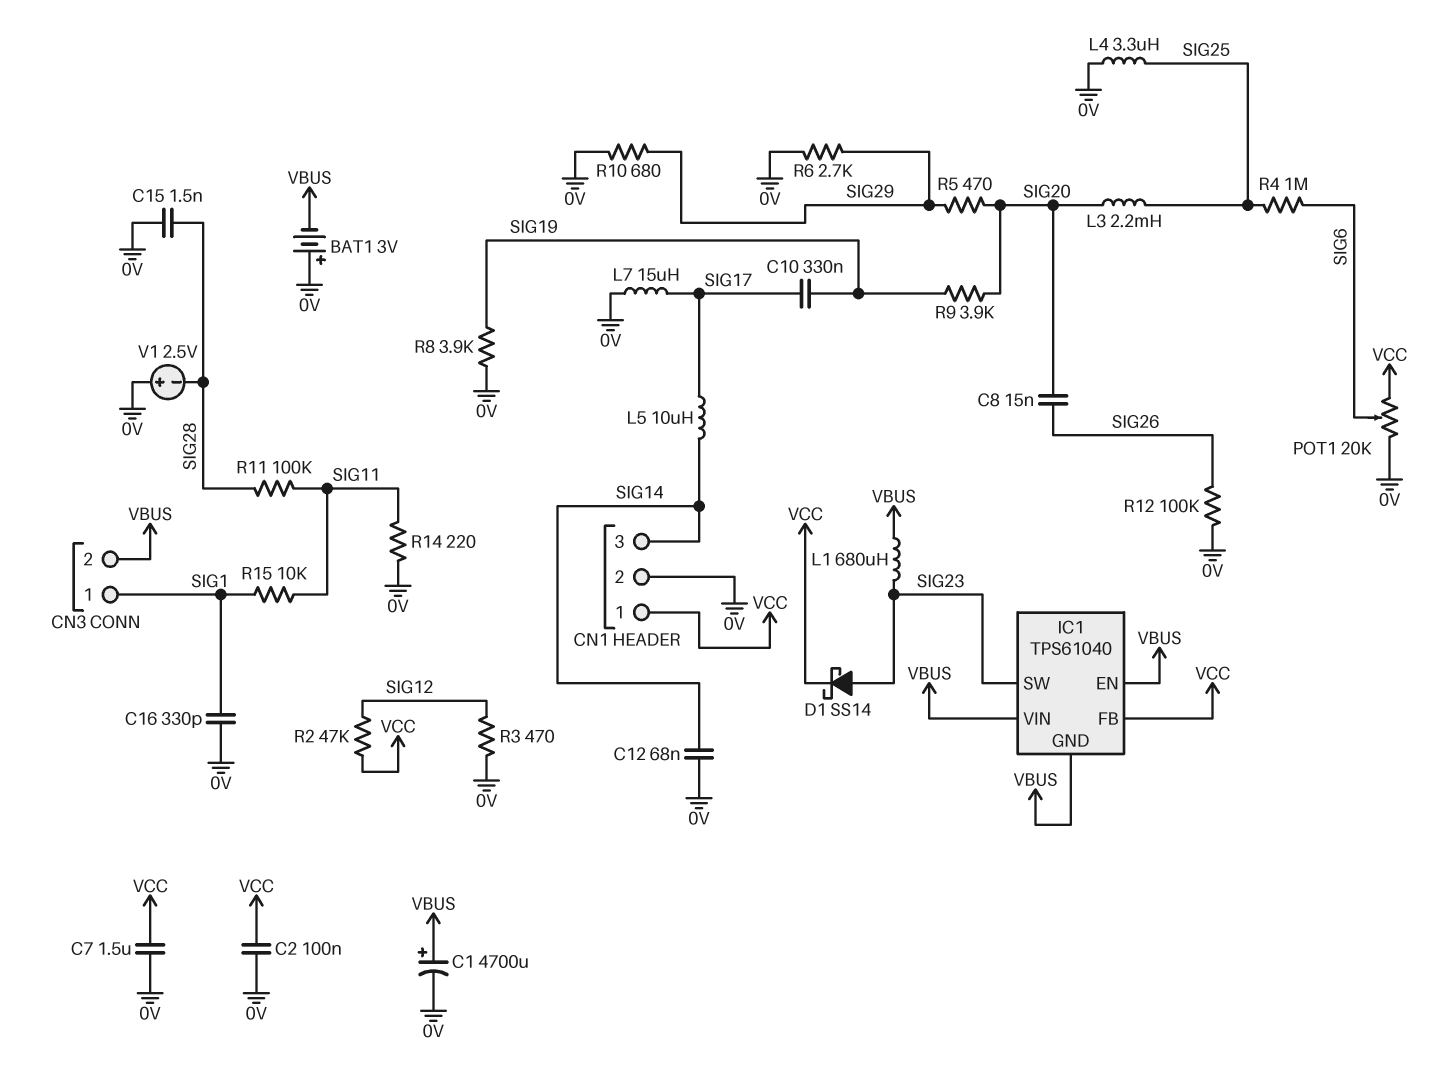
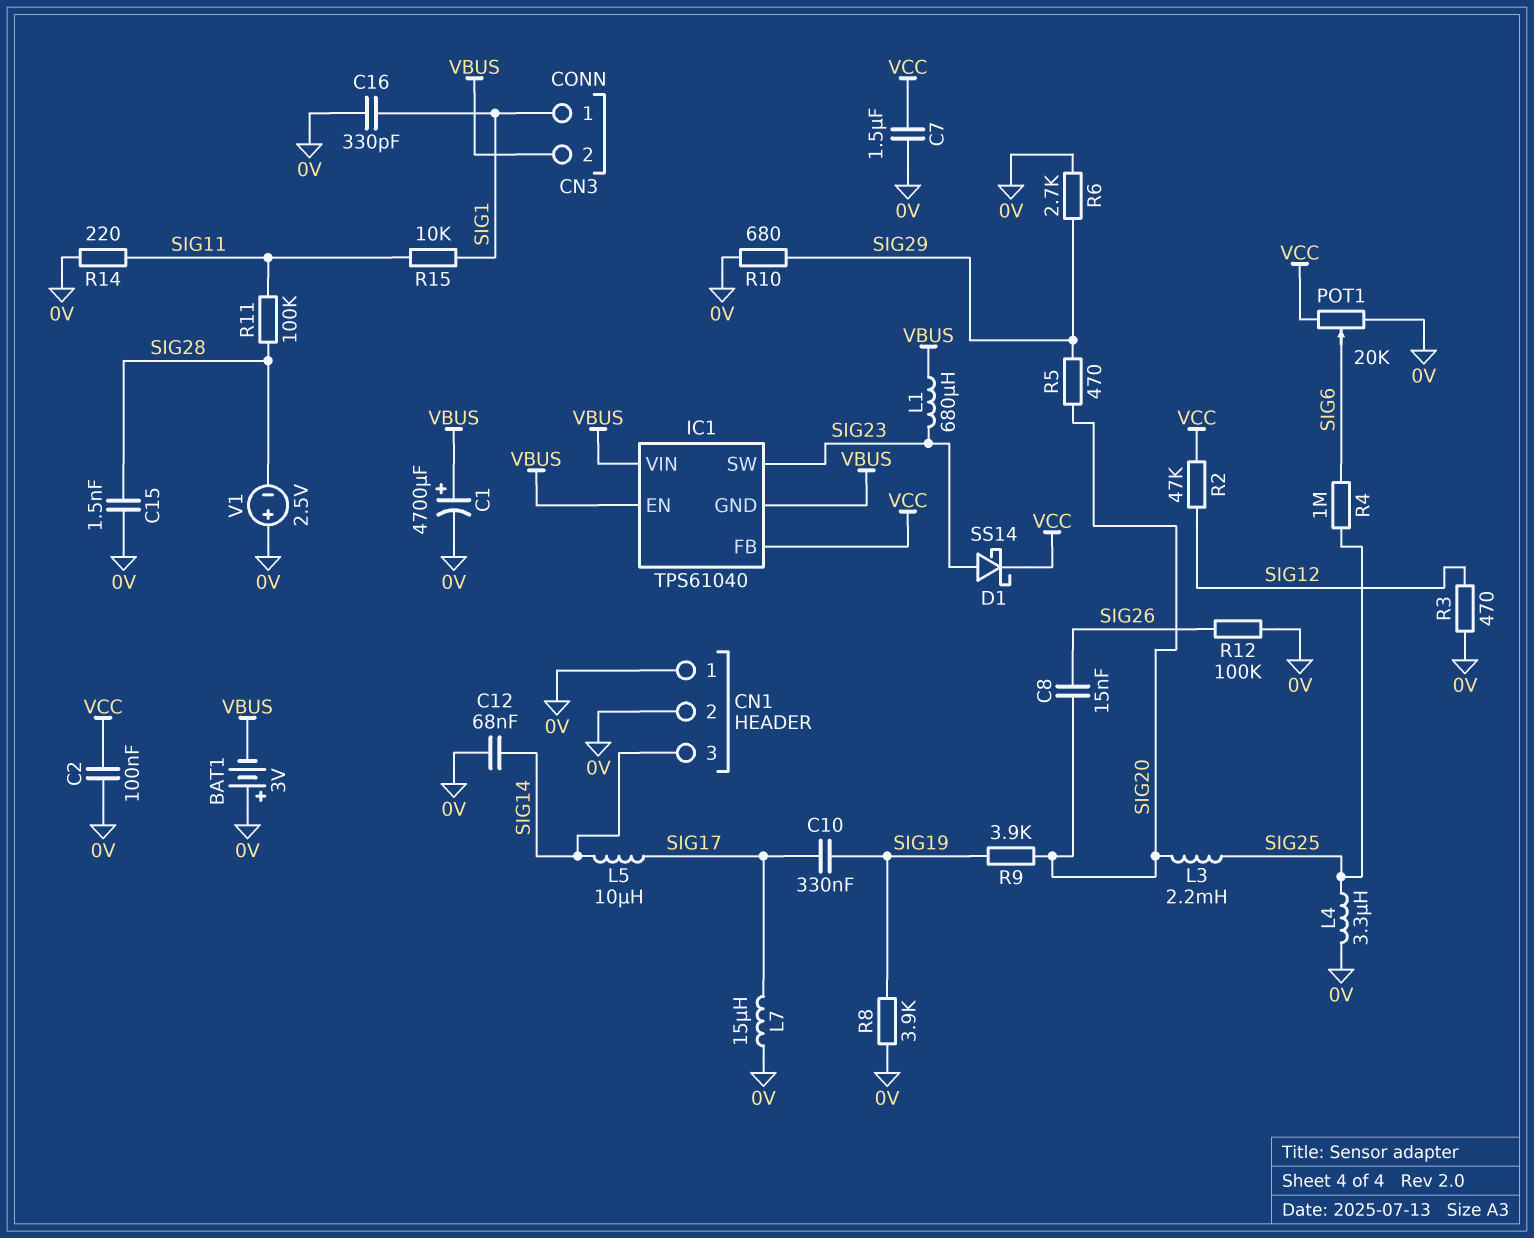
CN1 pin 1: VCC -> 0V

